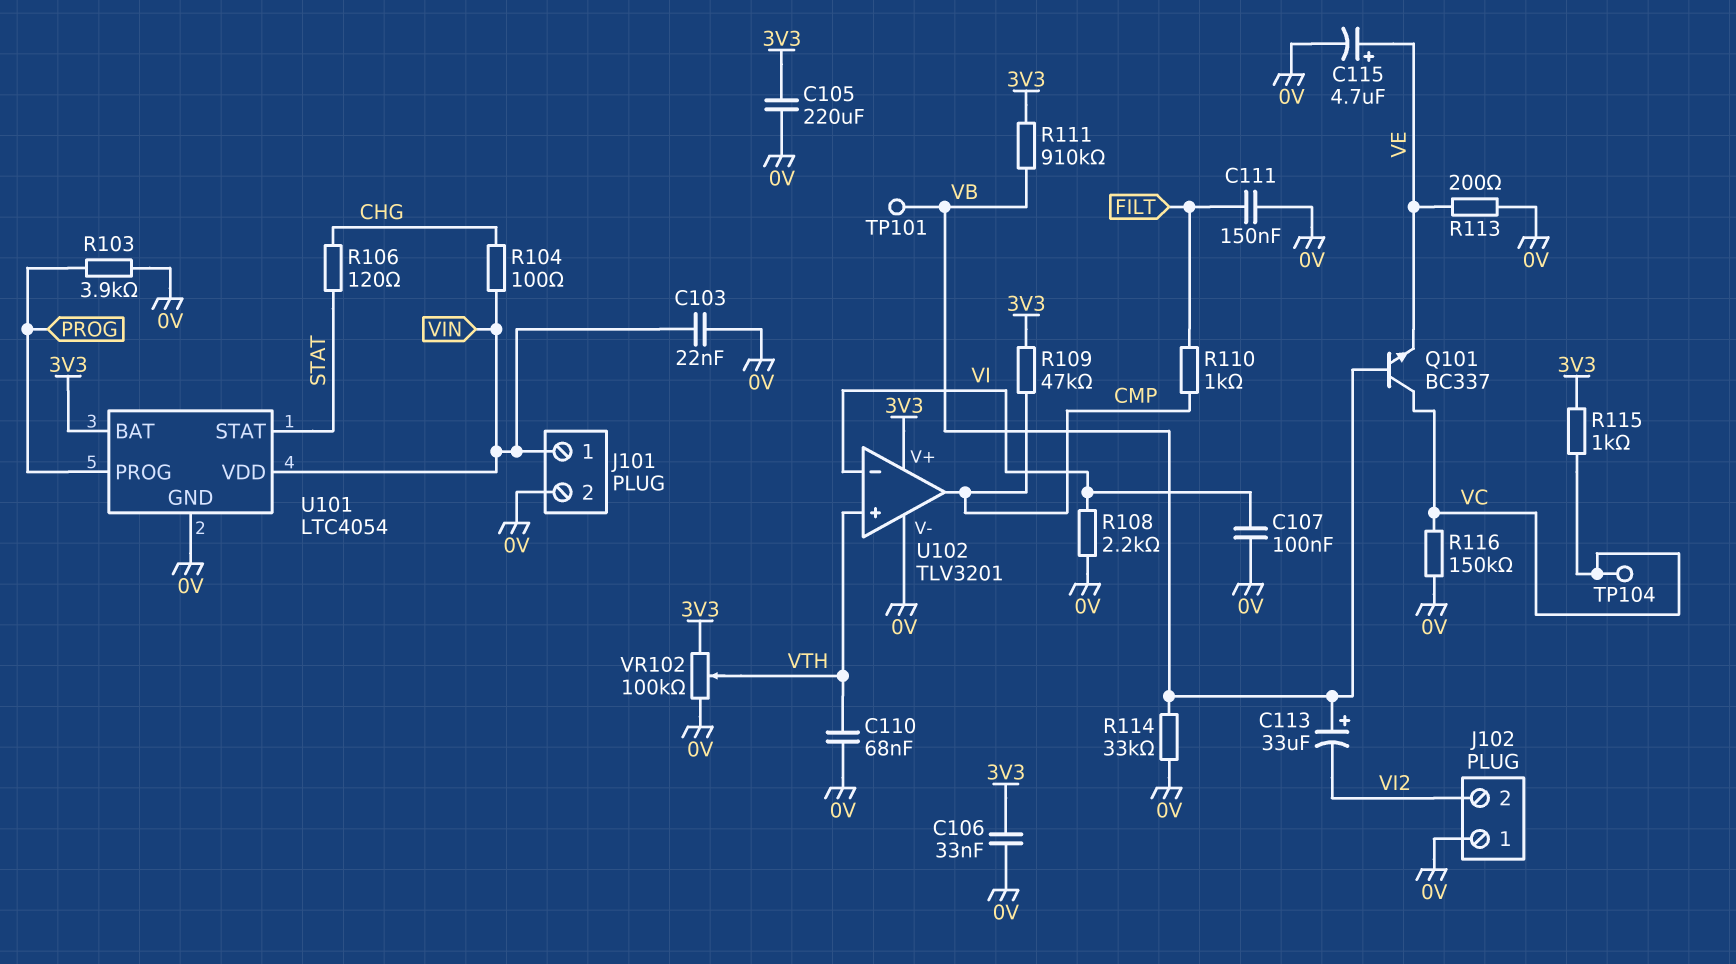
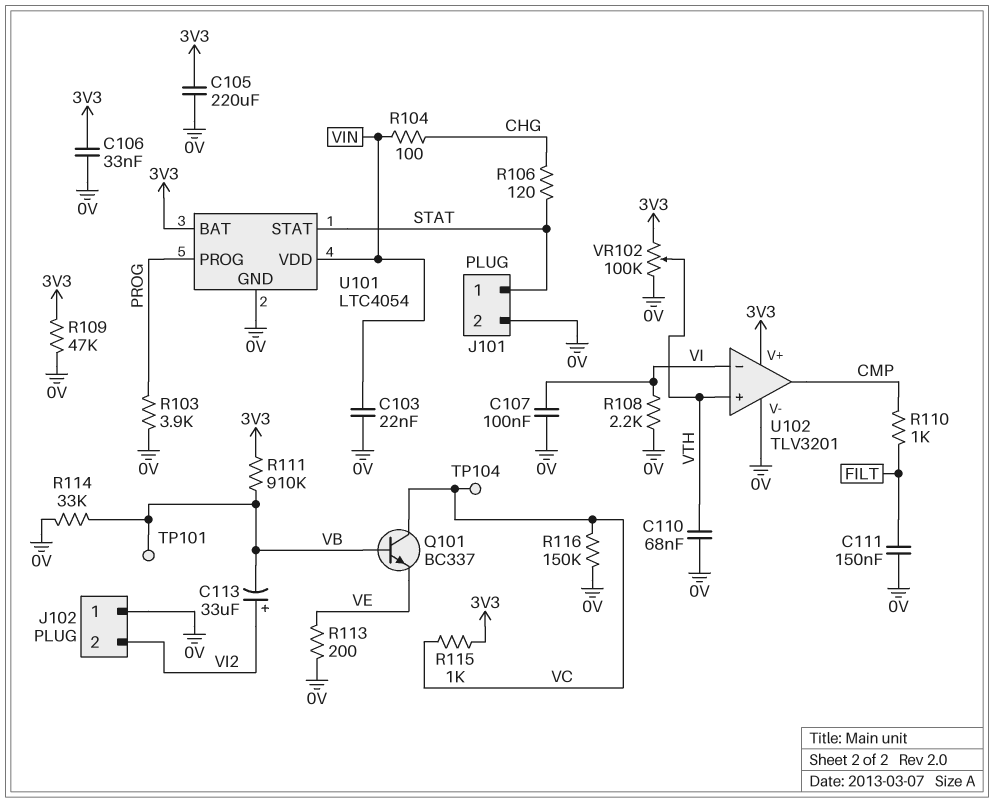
C113: 33uF (plus VB, minus VI2) -> 33uF (plus VI2, minus VB)
C115: 4.7uF (plus VE, minus 0V) -> none
J101 pin 1: VIN -> STAT
R109: 47k (3V3, CMP) -> 47k (0V, 3V3)

